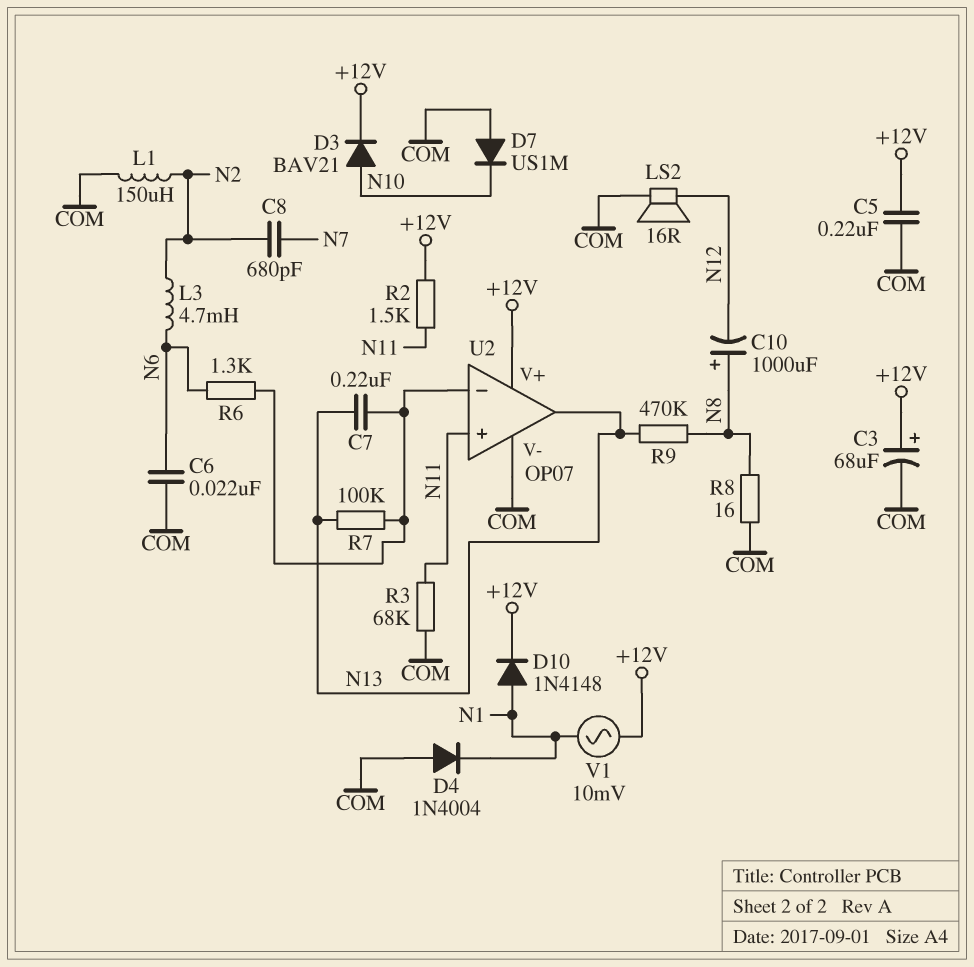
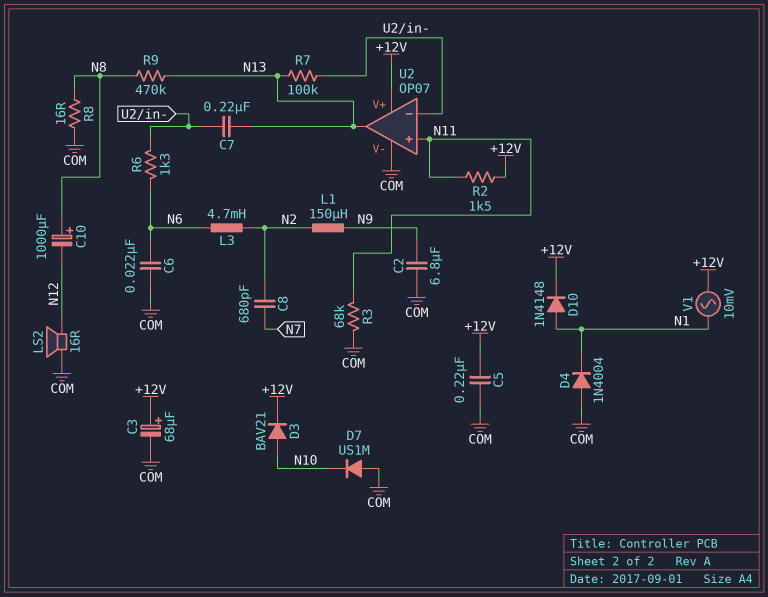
C2: none -> 6.8uF (COM, N9)
L1: 150uH (COM, N2) -> 150uH (N2, N9)

